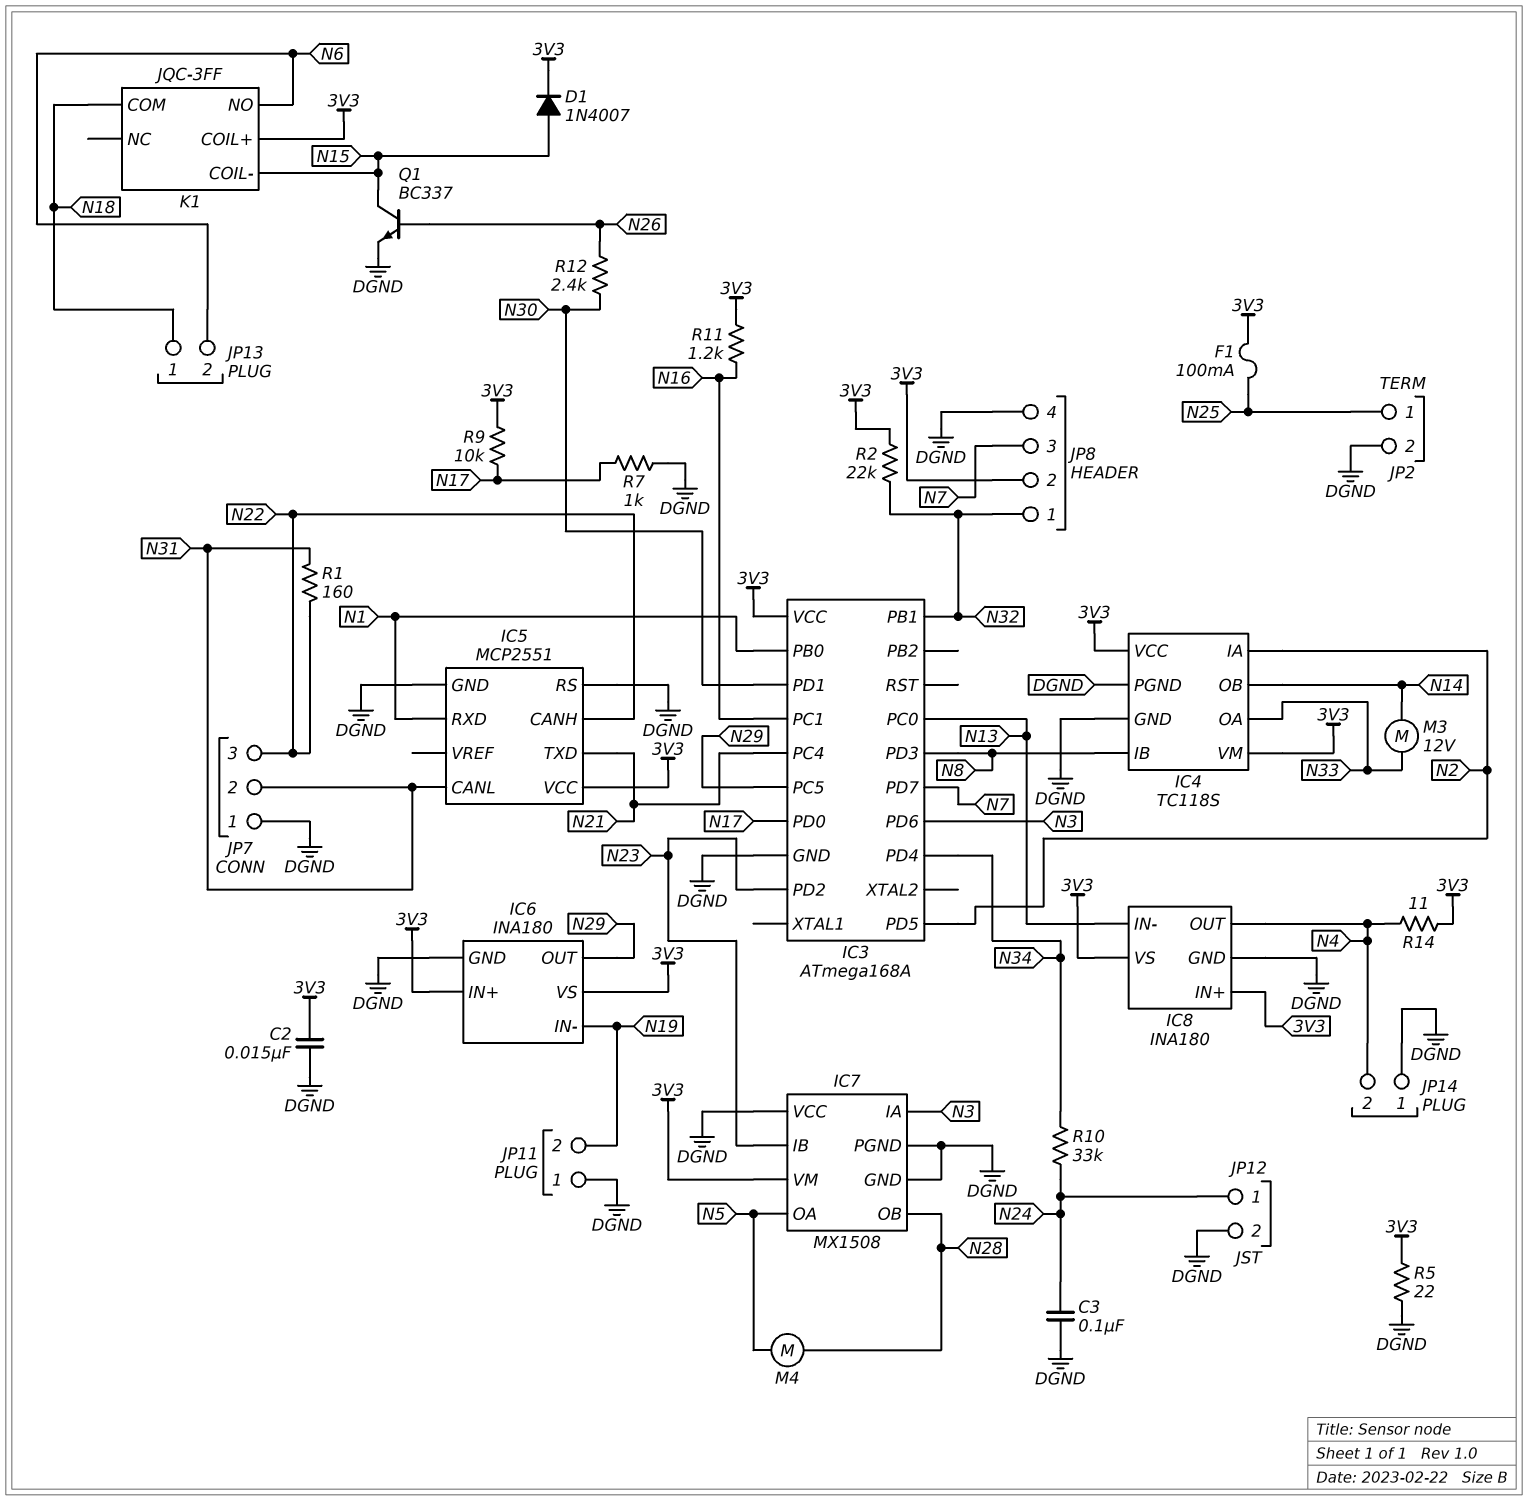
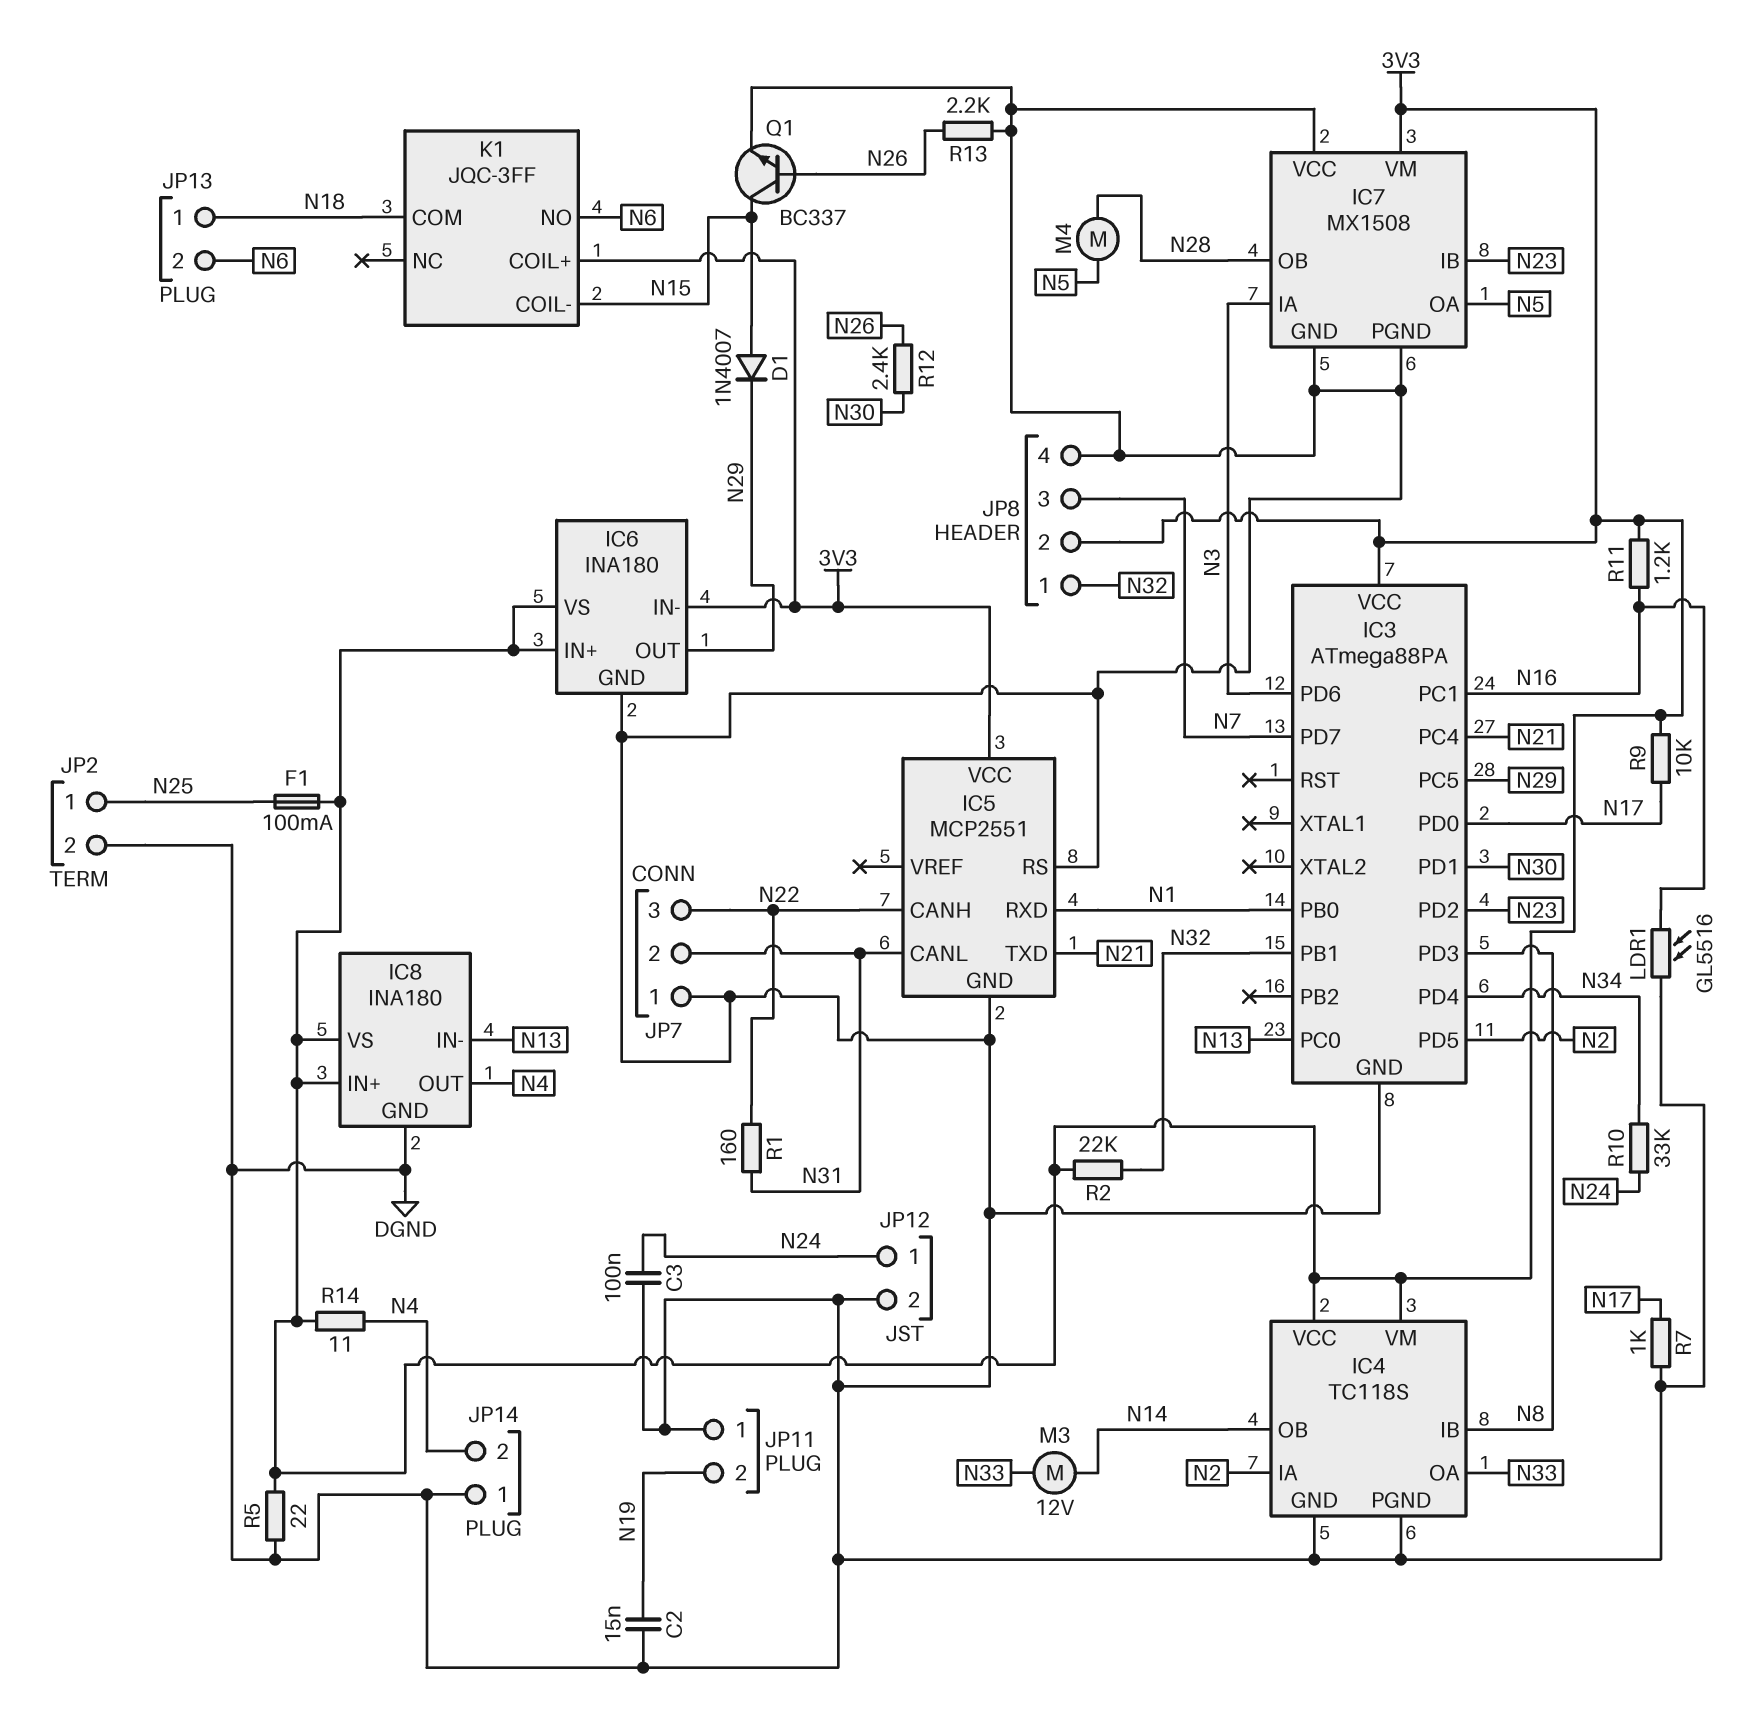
C2: 15nF (3V3, DGND) -> 15nF (DGND, N19)
D1: diode 1N4007 (A N15, K 3V3) -> diode 1N4007 (A N15, K N29)
IC3: ATmega168A -> ATmega88PA
IC6 pin IN-: N19 -> 3V3
LDR1: none -> GL5516 (DGND, N16)
R13: none -> 2.2k (DGND, N26)

